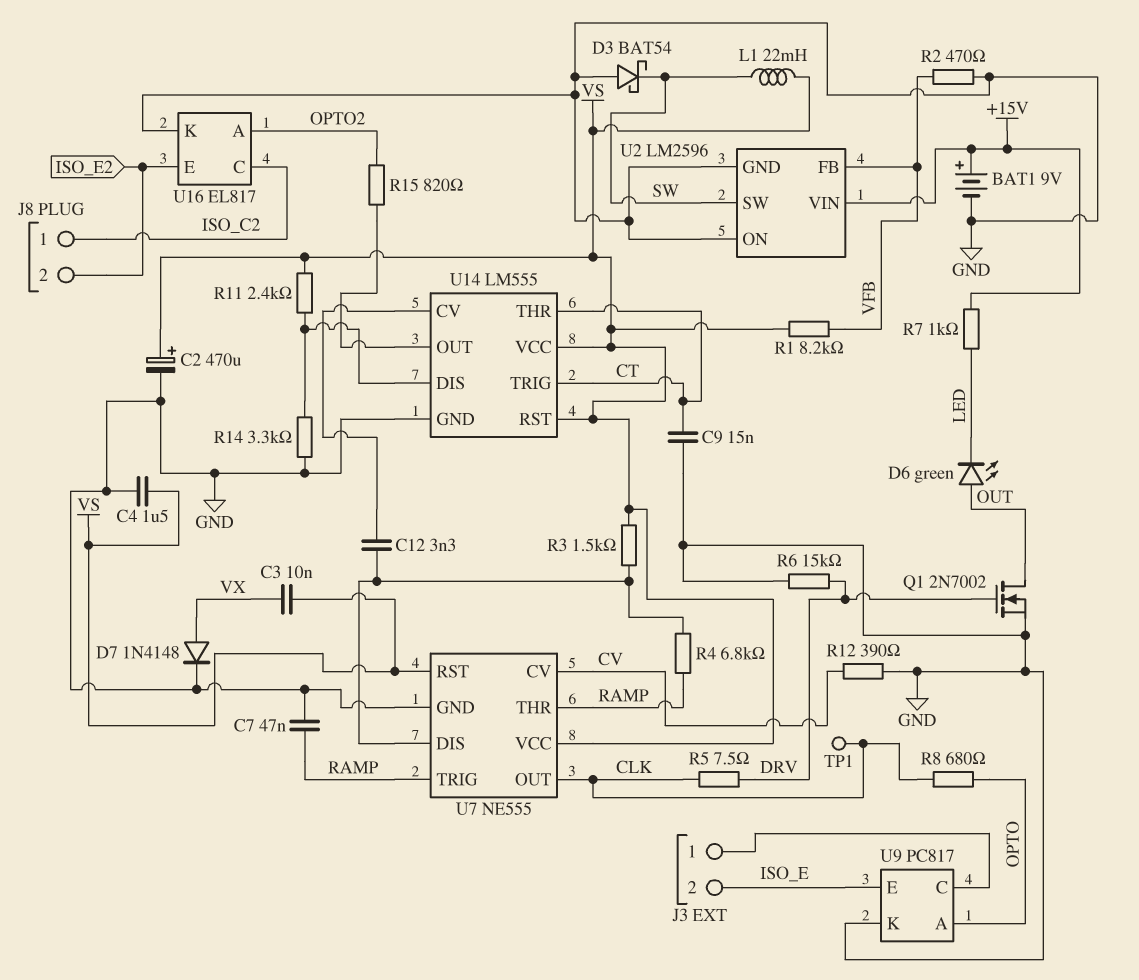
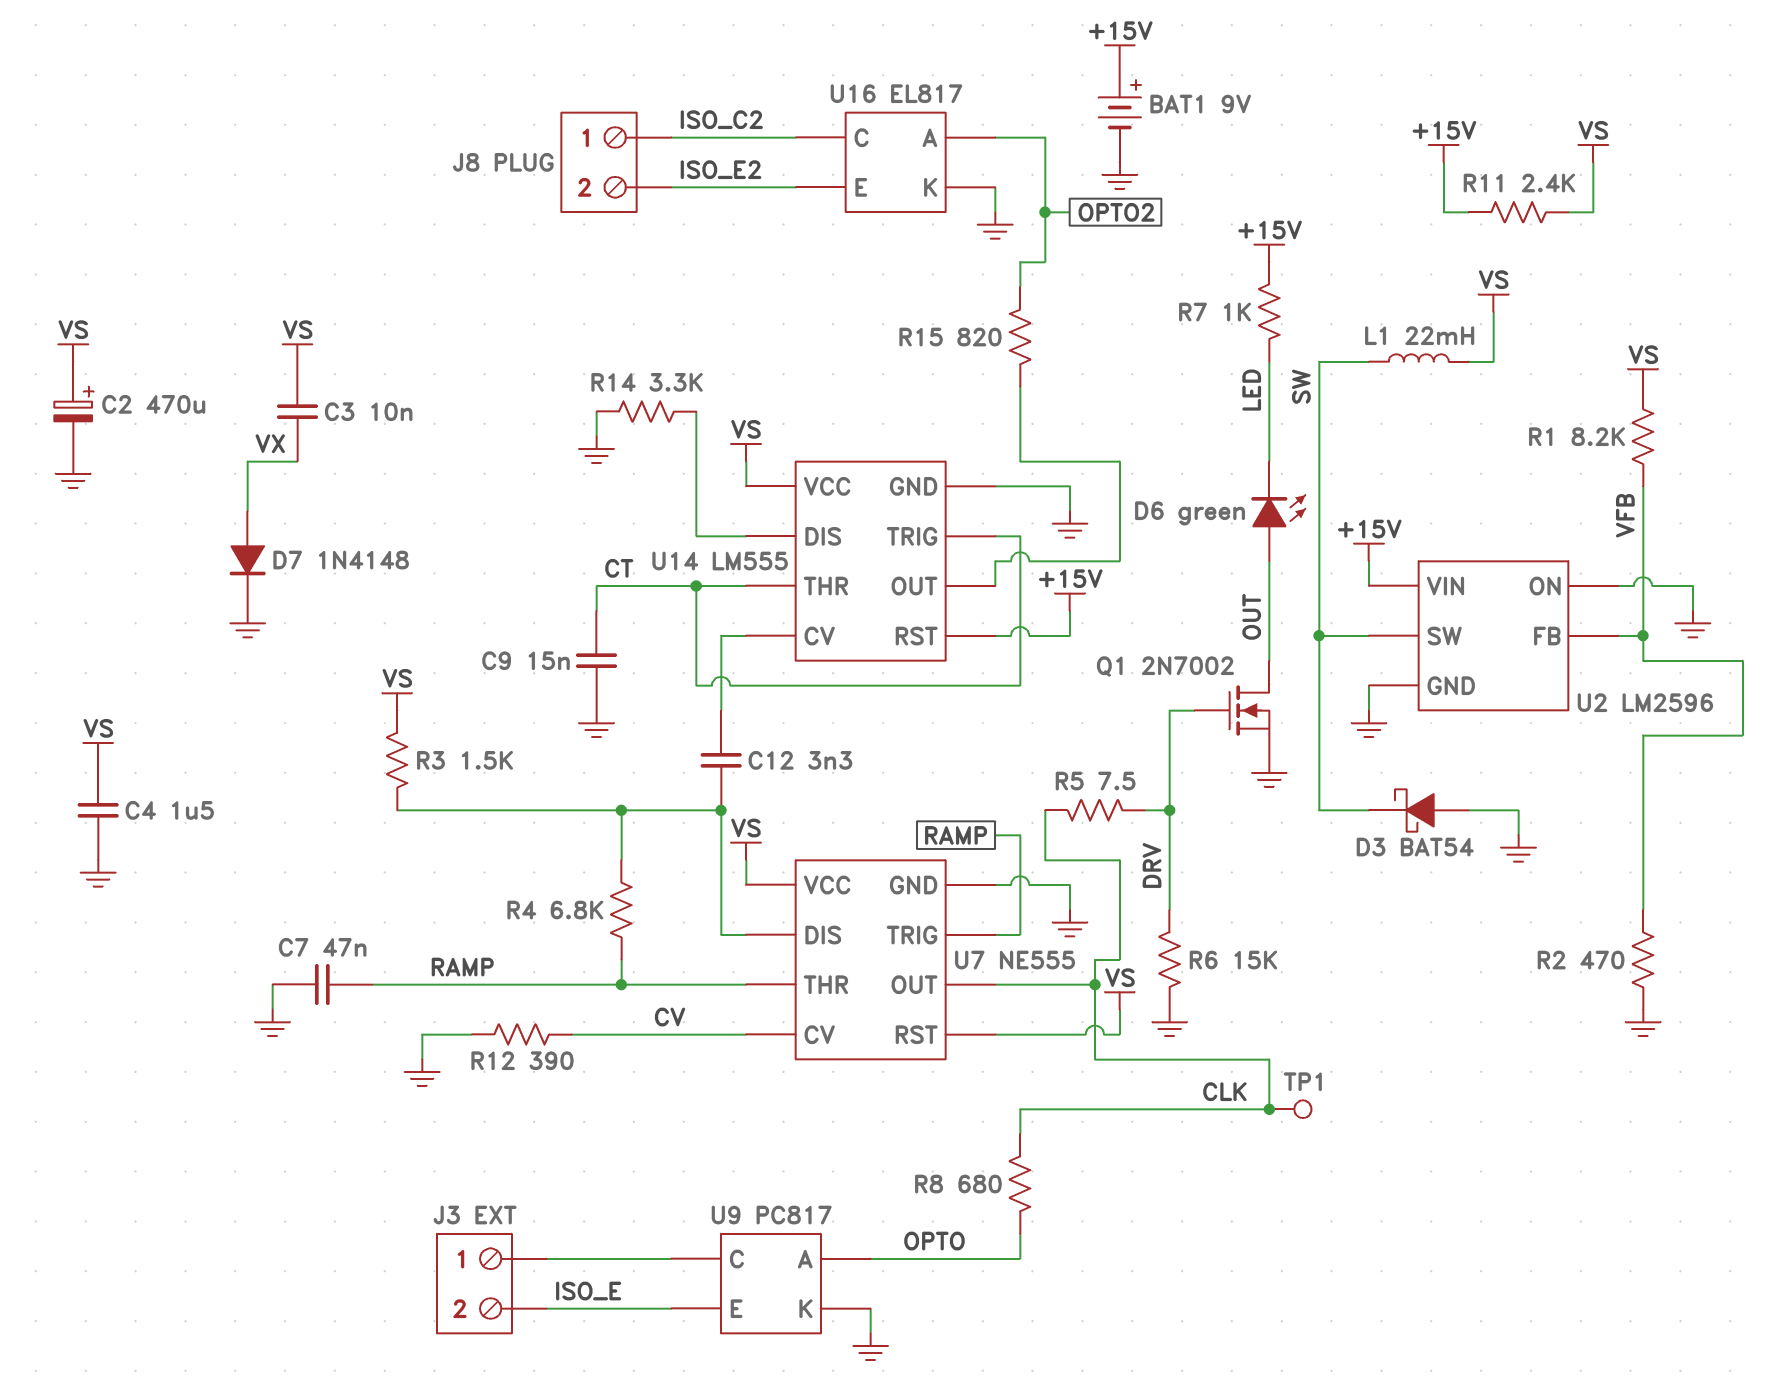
R11: 2.4k (U14/DIS, VS) -> 2.4k (+15V, VS)
U14 pin RST: VS -> +15V

